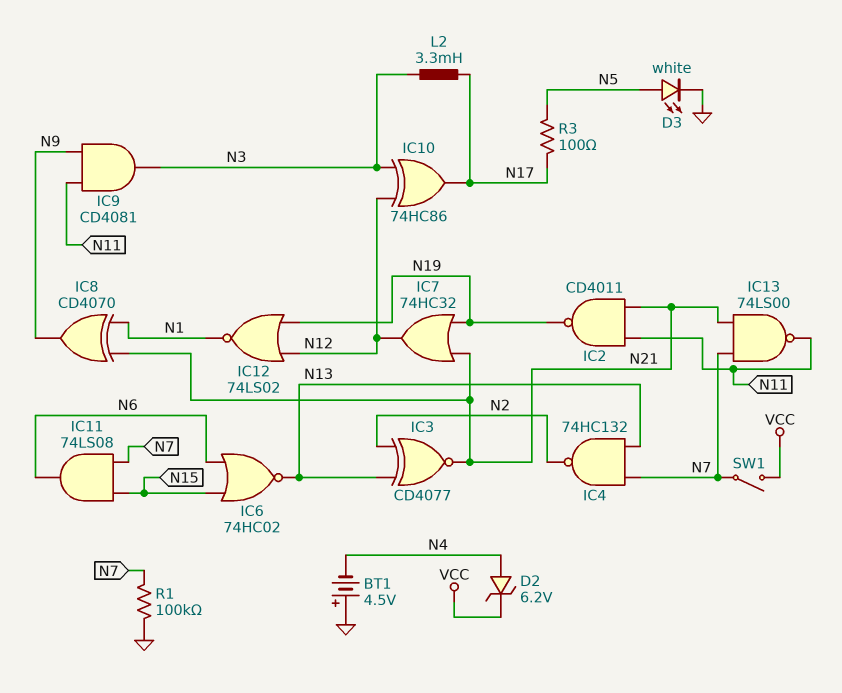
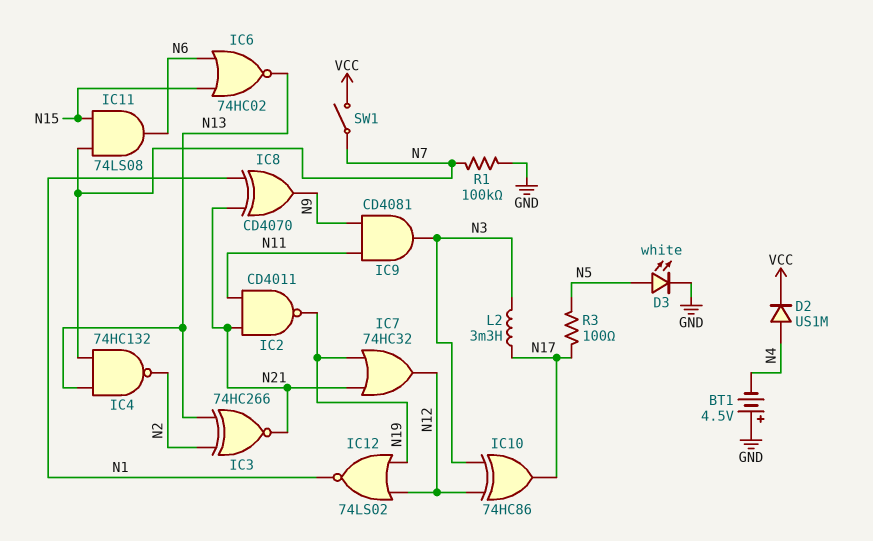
D2: zener 6.2V (A N4, K VCC) -> diode US1M (A N4, K VCC)
IC3: XNOR CD4077 (in N2, in N13, out N21) -> XNOR 74HC266 (in N2, in N13, out N21)
IC13: NAND 74LS00 (in N7, in N21, out N11) -> none

